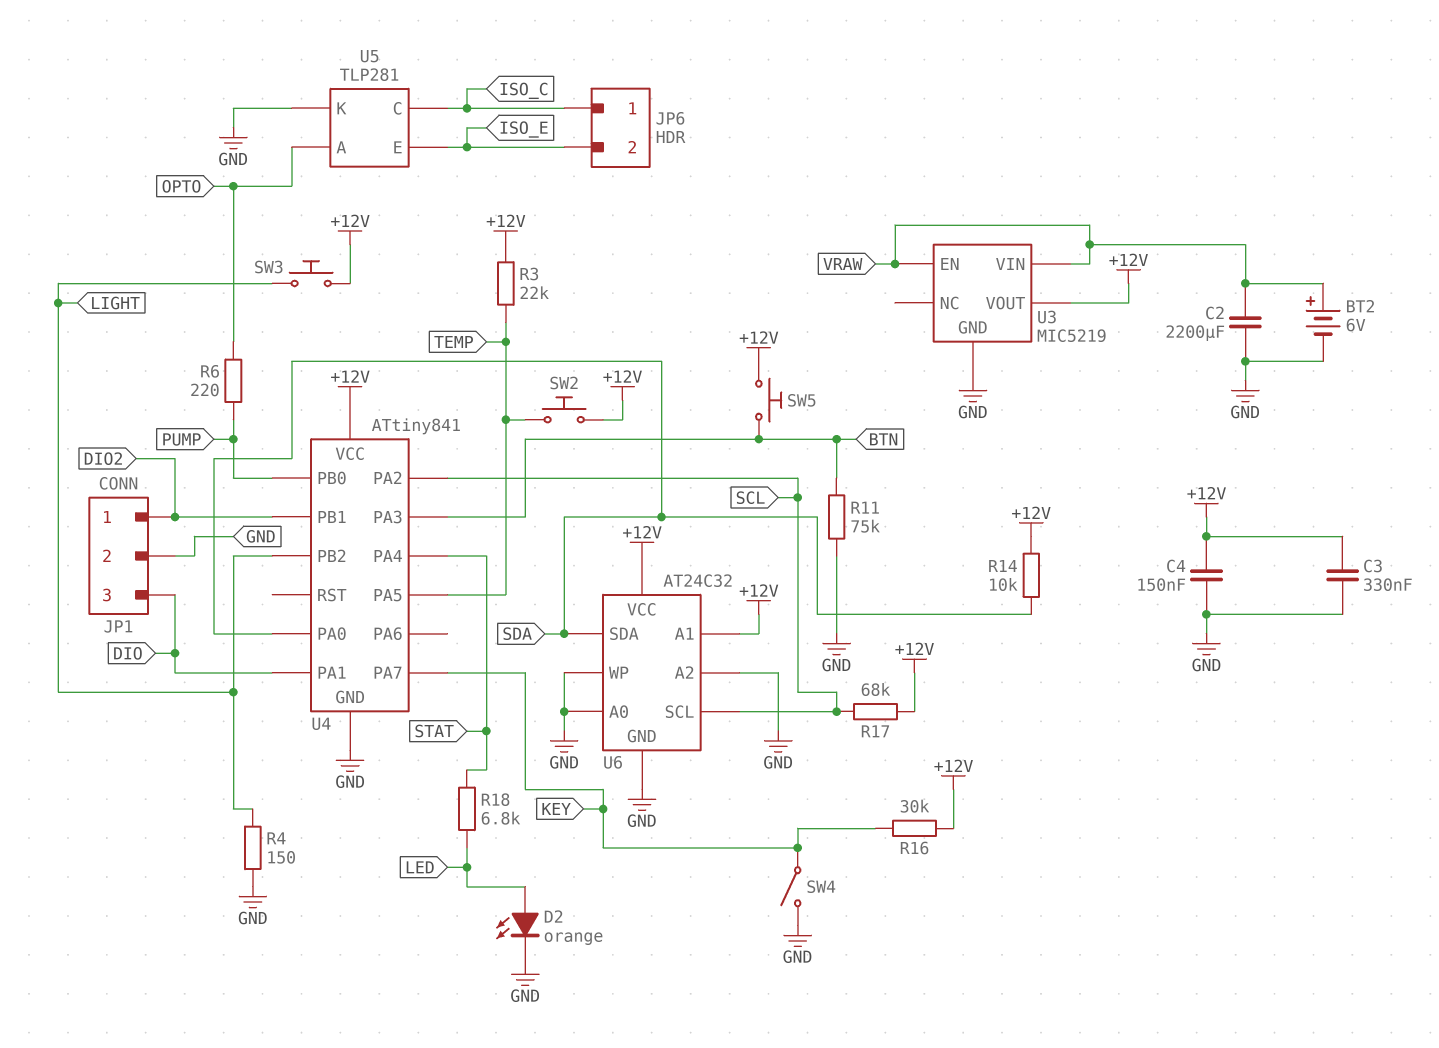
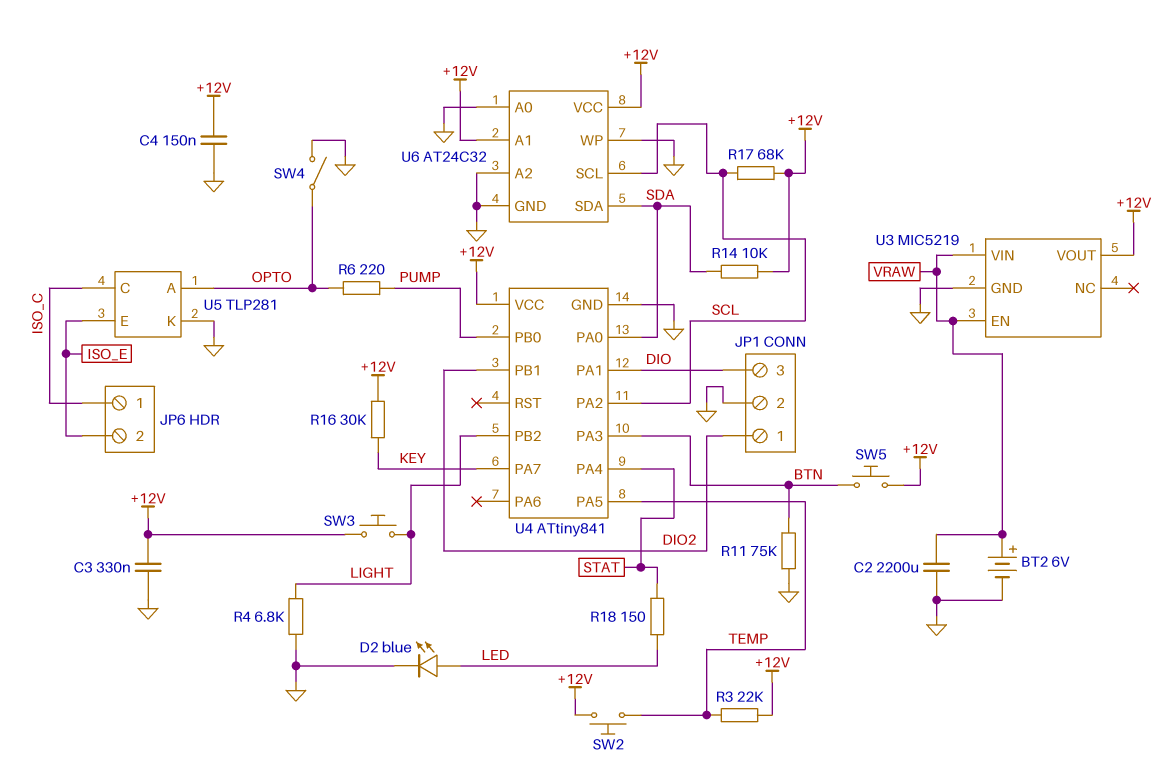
D2: LED orange (A LED, K GND) -> LED blue (A LED, K GND)
R4: 150 (GND, LIGHT) -> 6.8k (GND, LIGHT)
R18: 6.8k (LED, STAT) -> 150 (LED, STAT)
SW4: switch (GND, KEY) -> switch (GND, OPTO)

